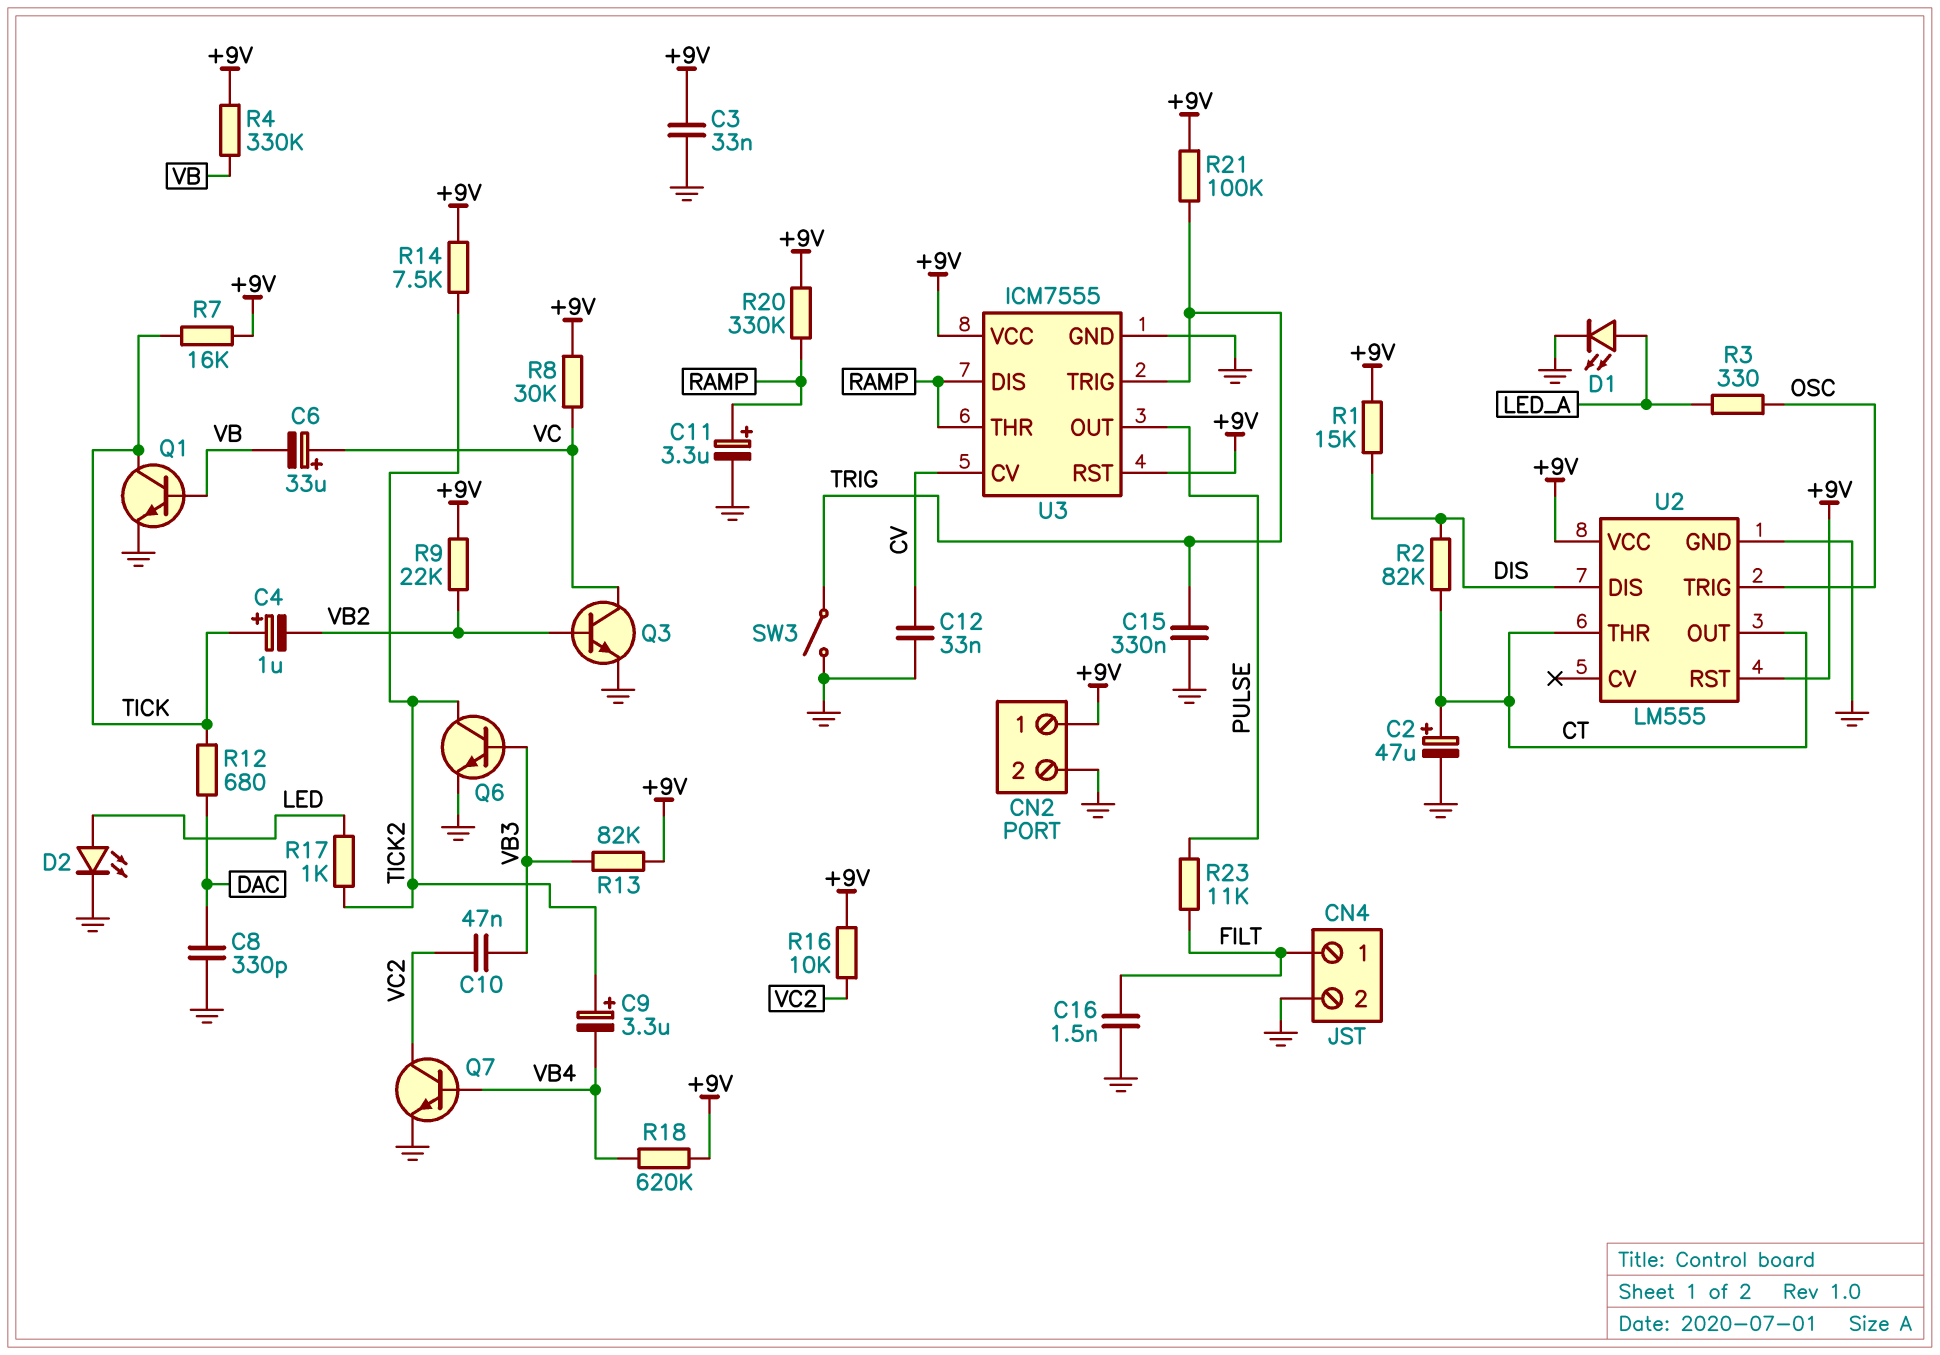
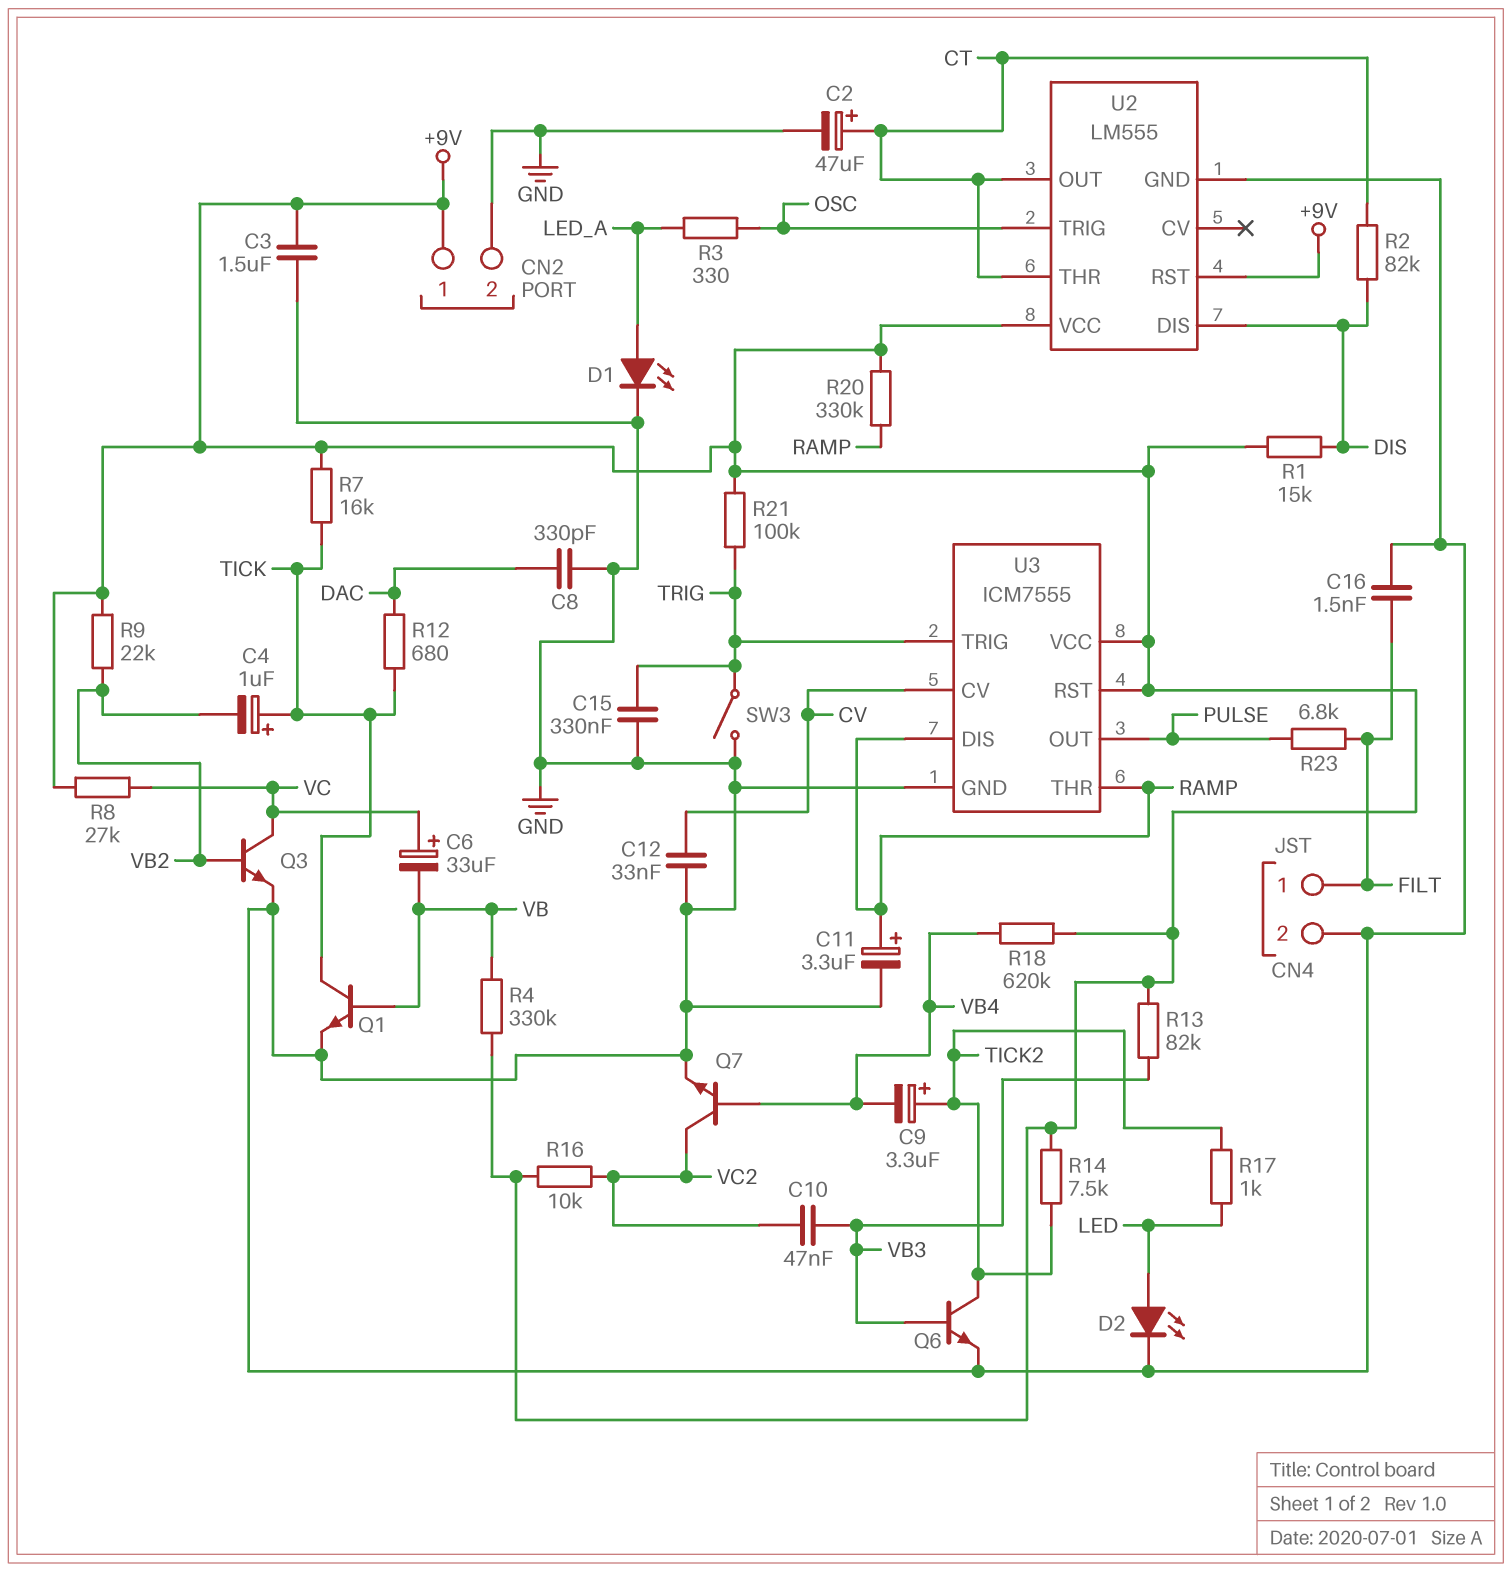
C3: 33nF (+9V, GND) -> 1.5uF (+9V, GND)
R8: 30k (+9V, VC) -> 27k (+9V, VC)
R23: 11k (FILT, PULSE) -> 6.8k (FILT, PULSE)

